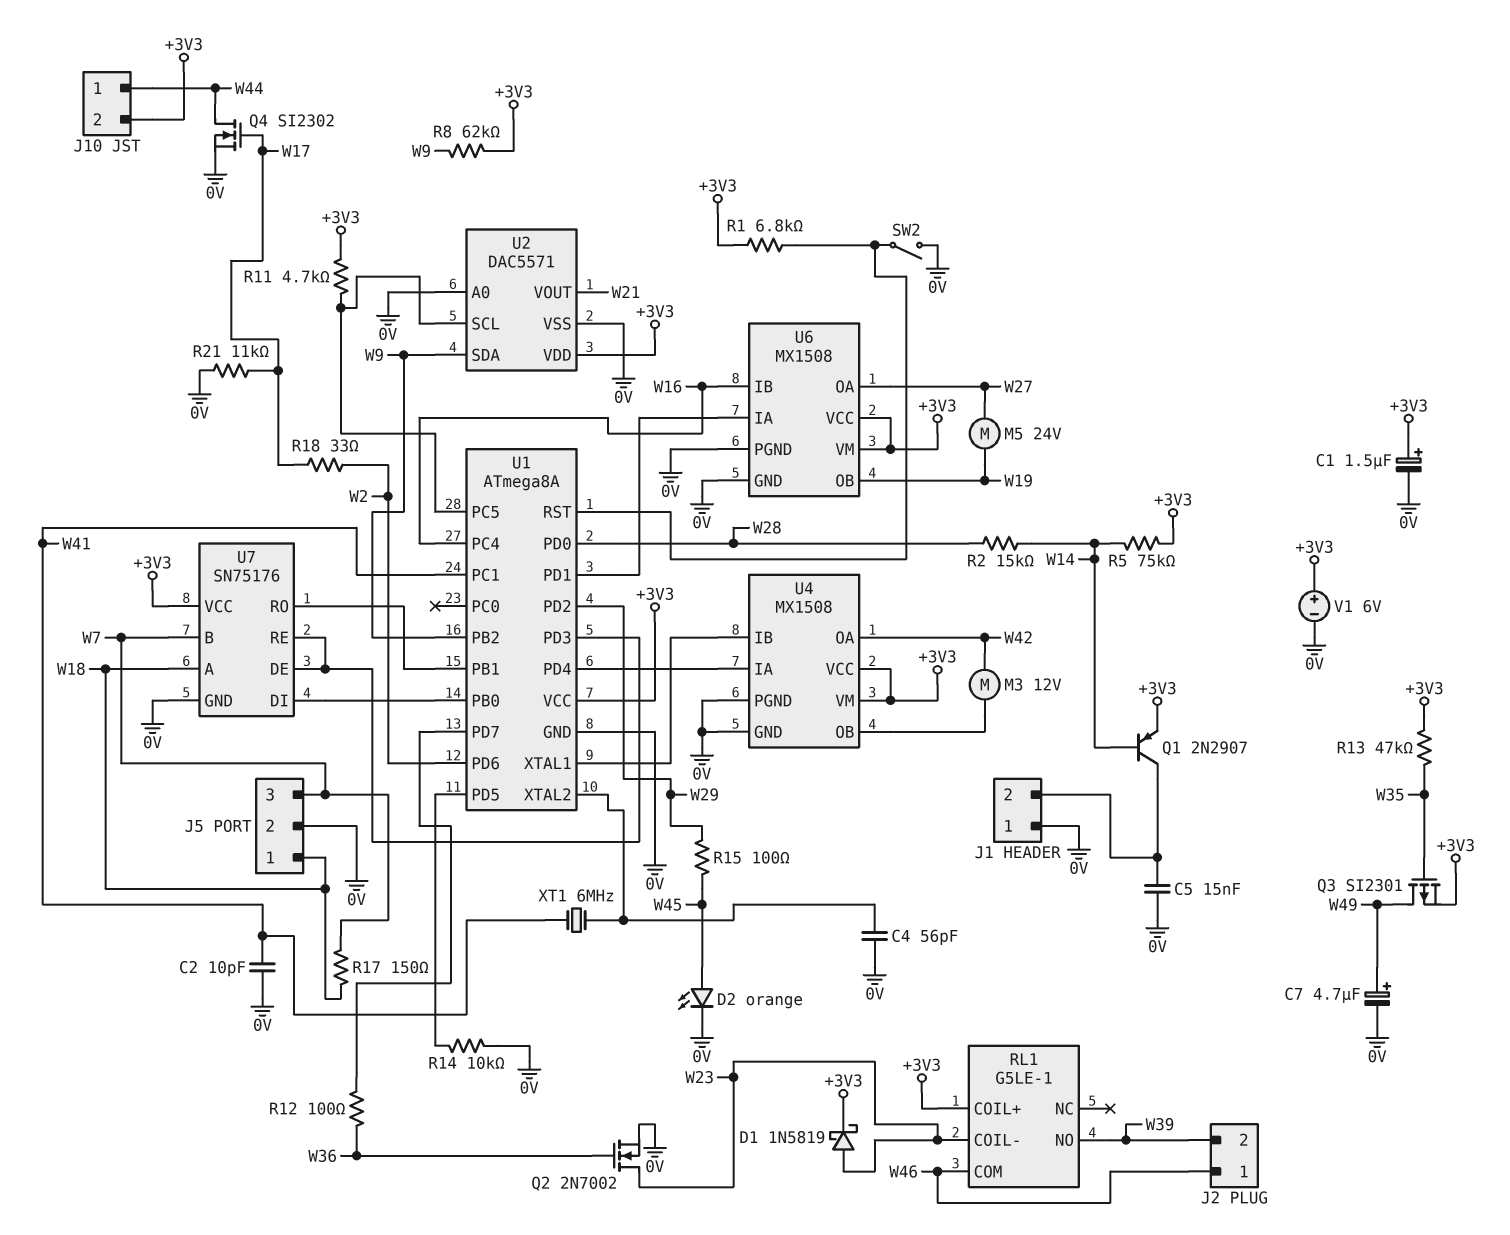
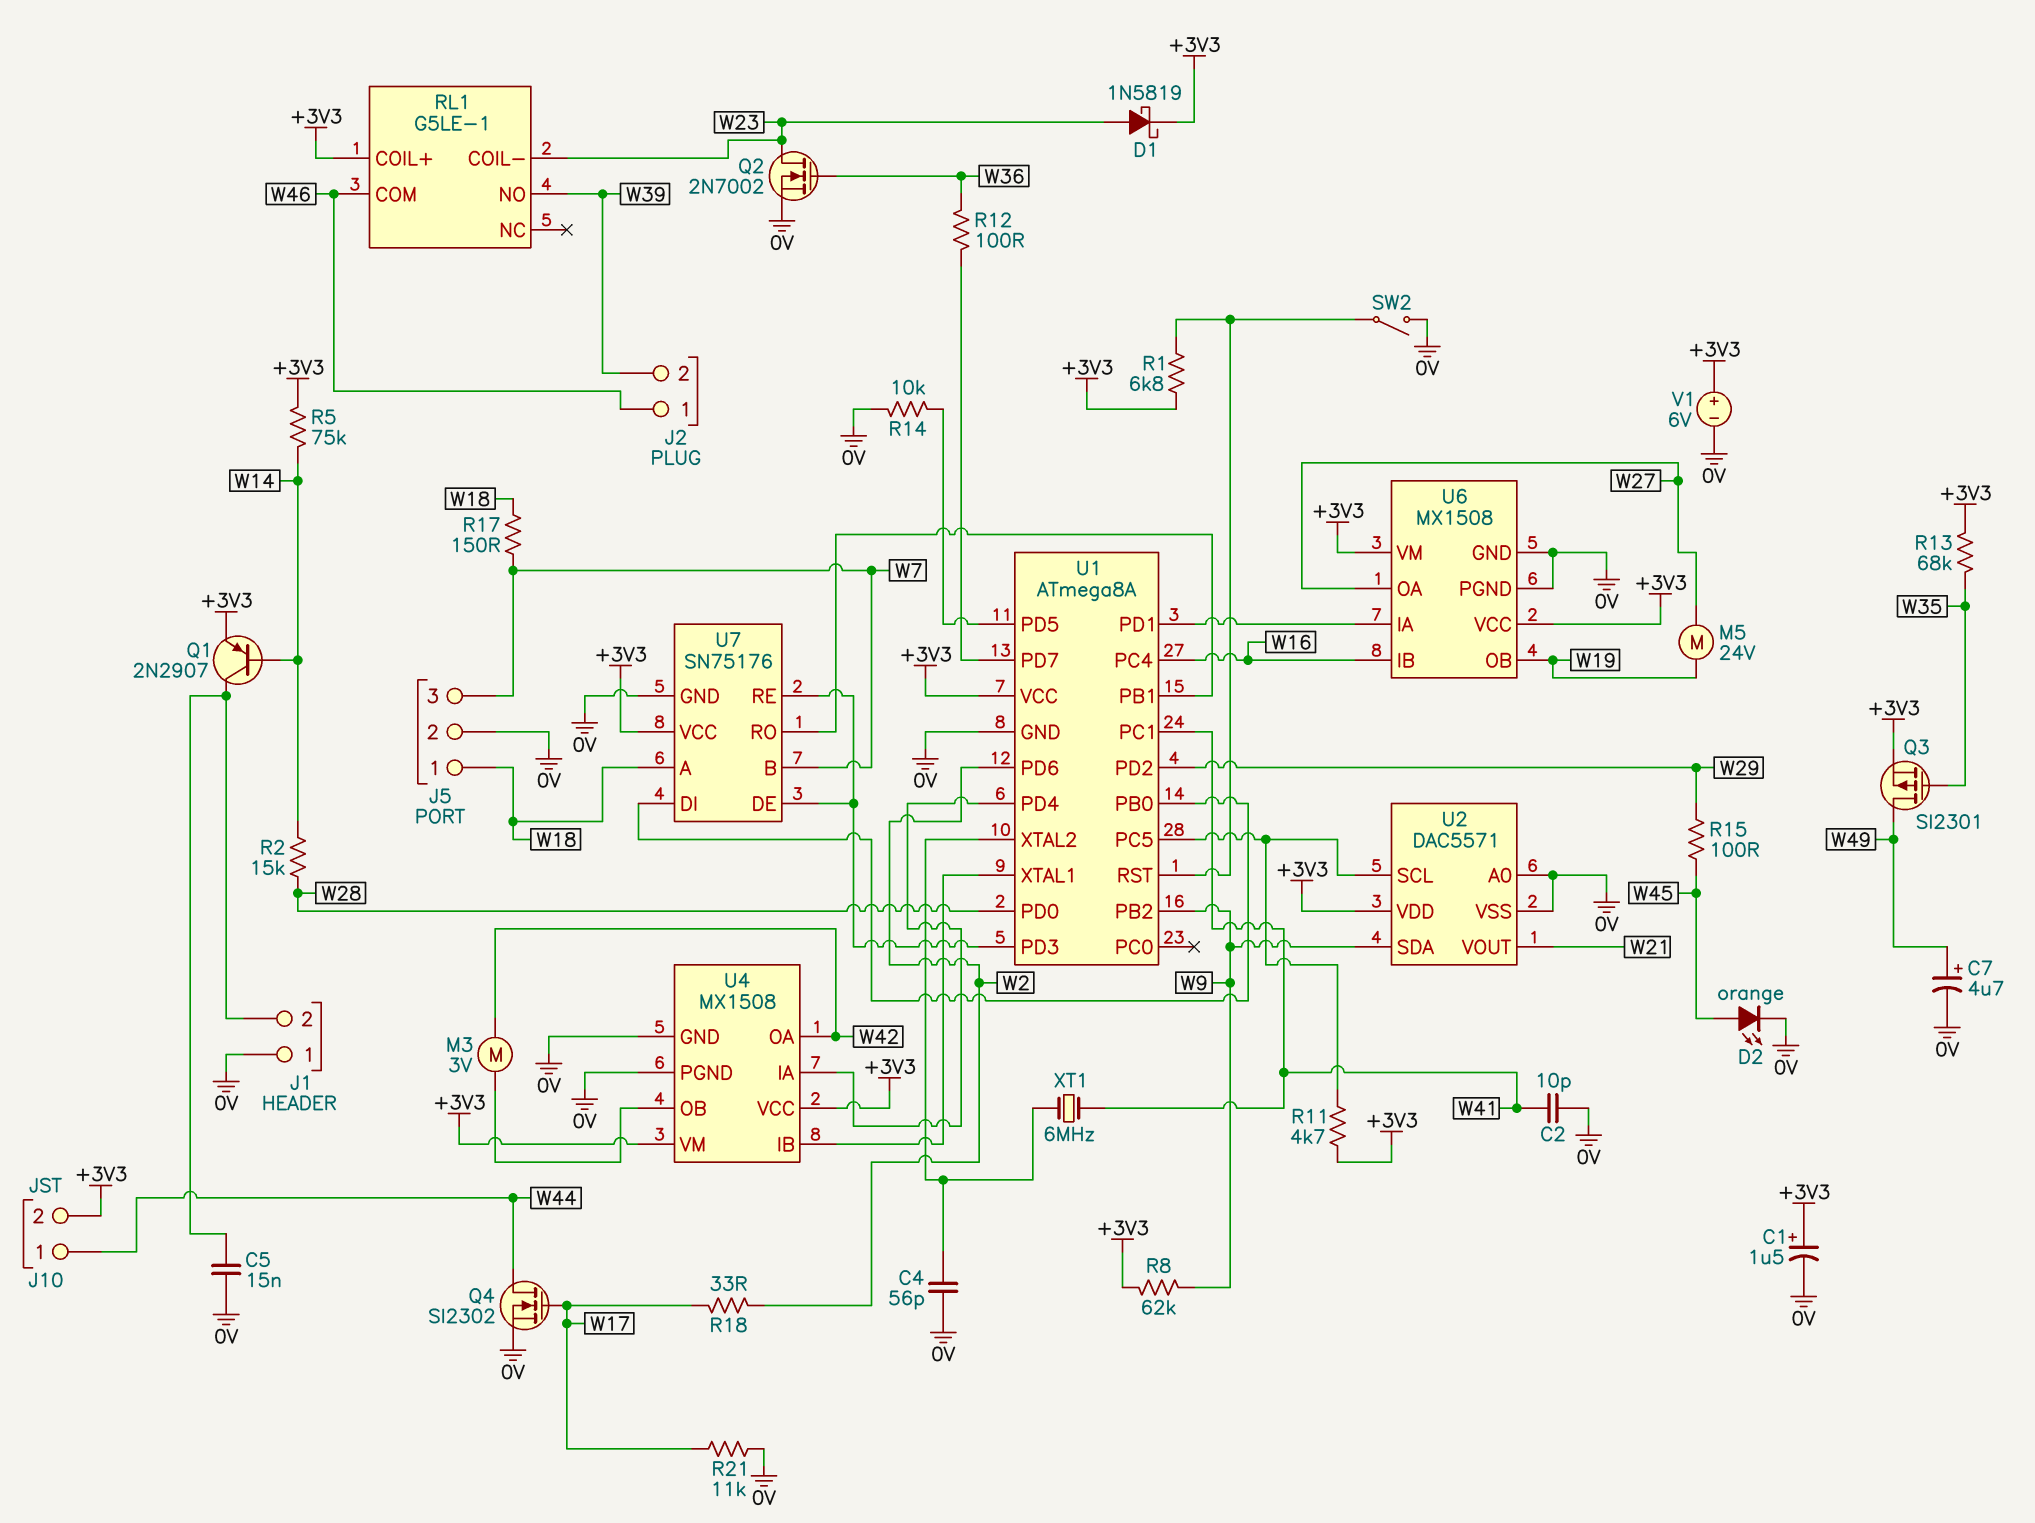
M3: motor 12V (U4/OB, W42) -> motor 3V (U4/OB, W42)
R13: 47k (+3V3, W35) -> 68k (+3V3, W35)

